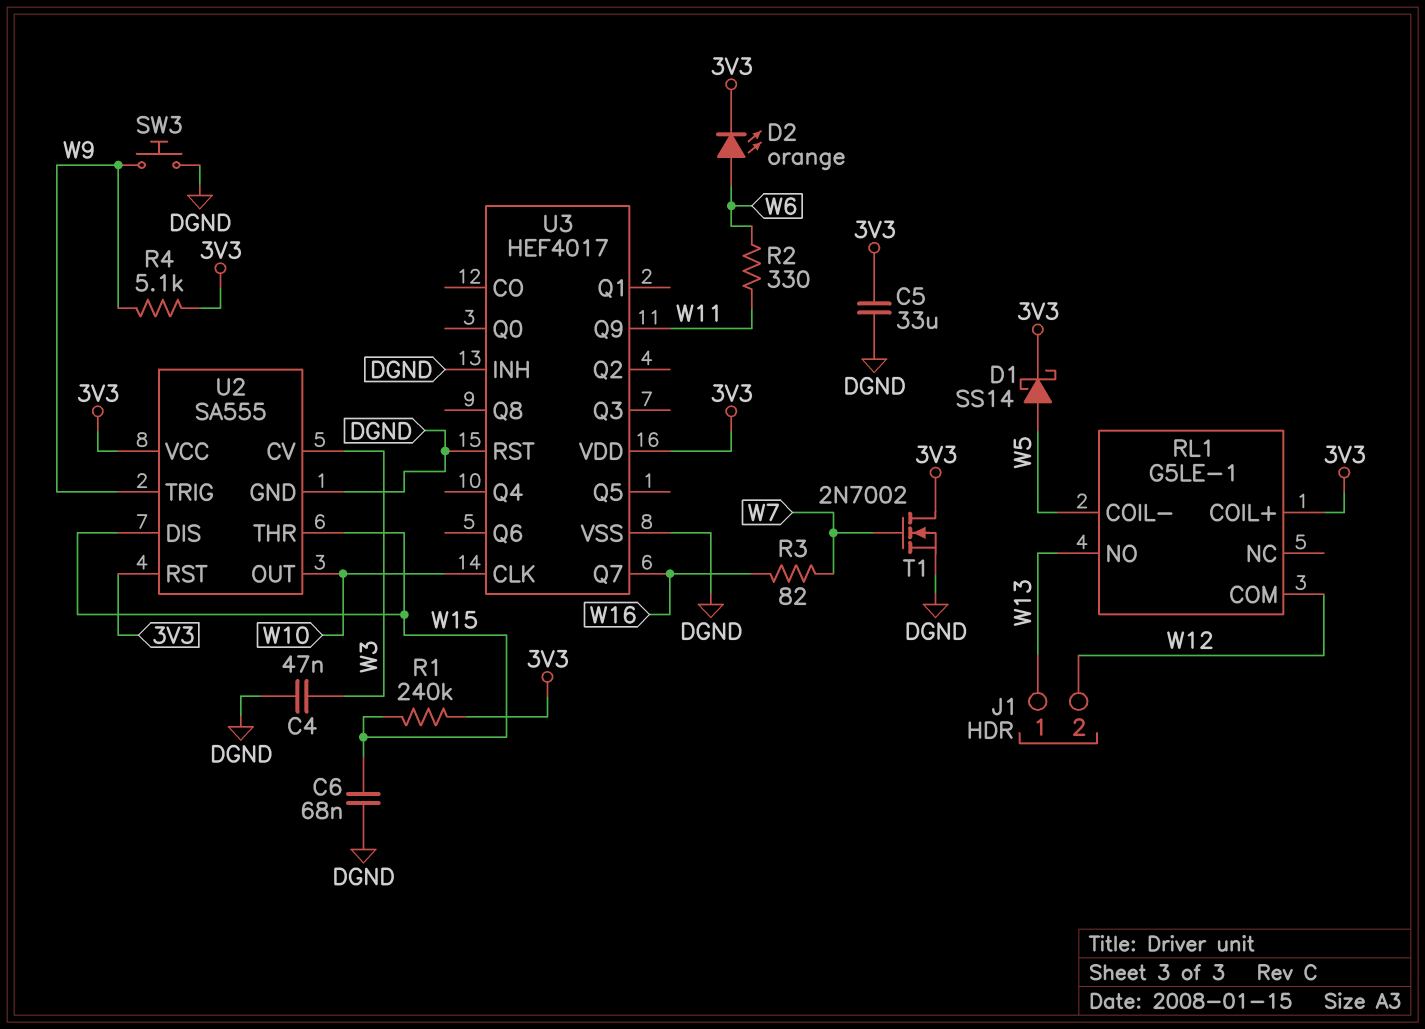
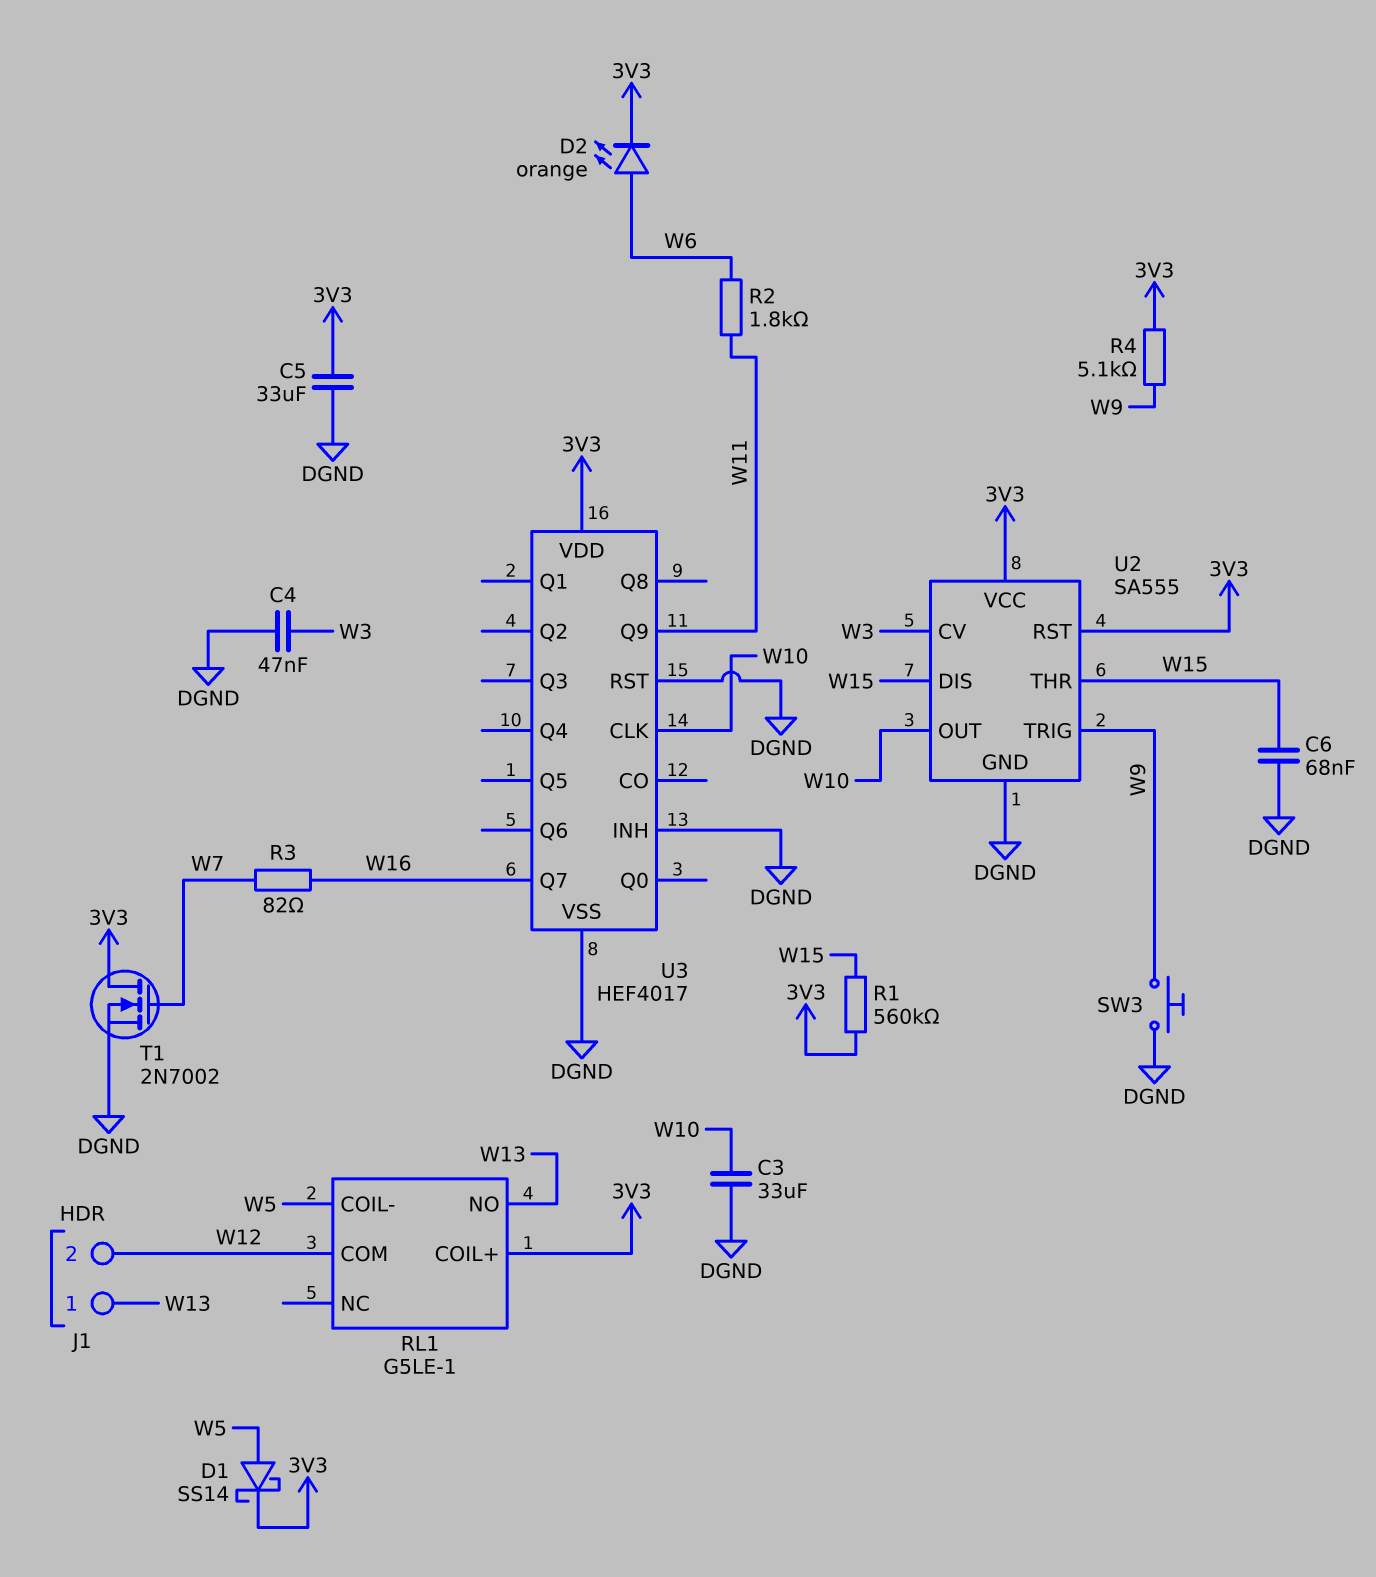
C3: none -> 33uF (DGND, W10)
R1: 240k (3V3, W15) -> 560k (3V3, W15)
R2: 330 (W6, W11) -> 1.8k (W6, W11)

